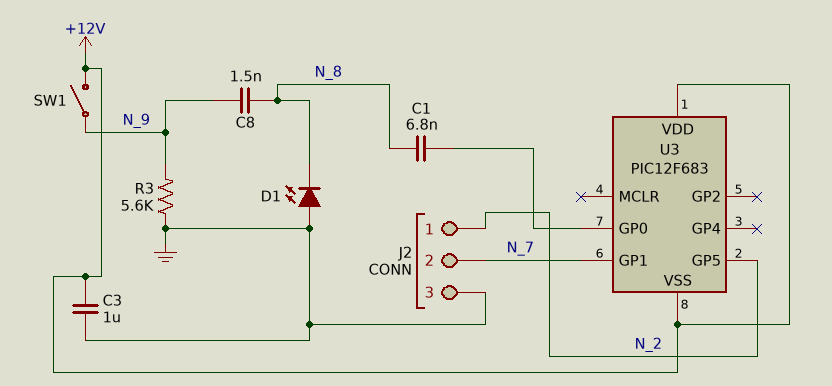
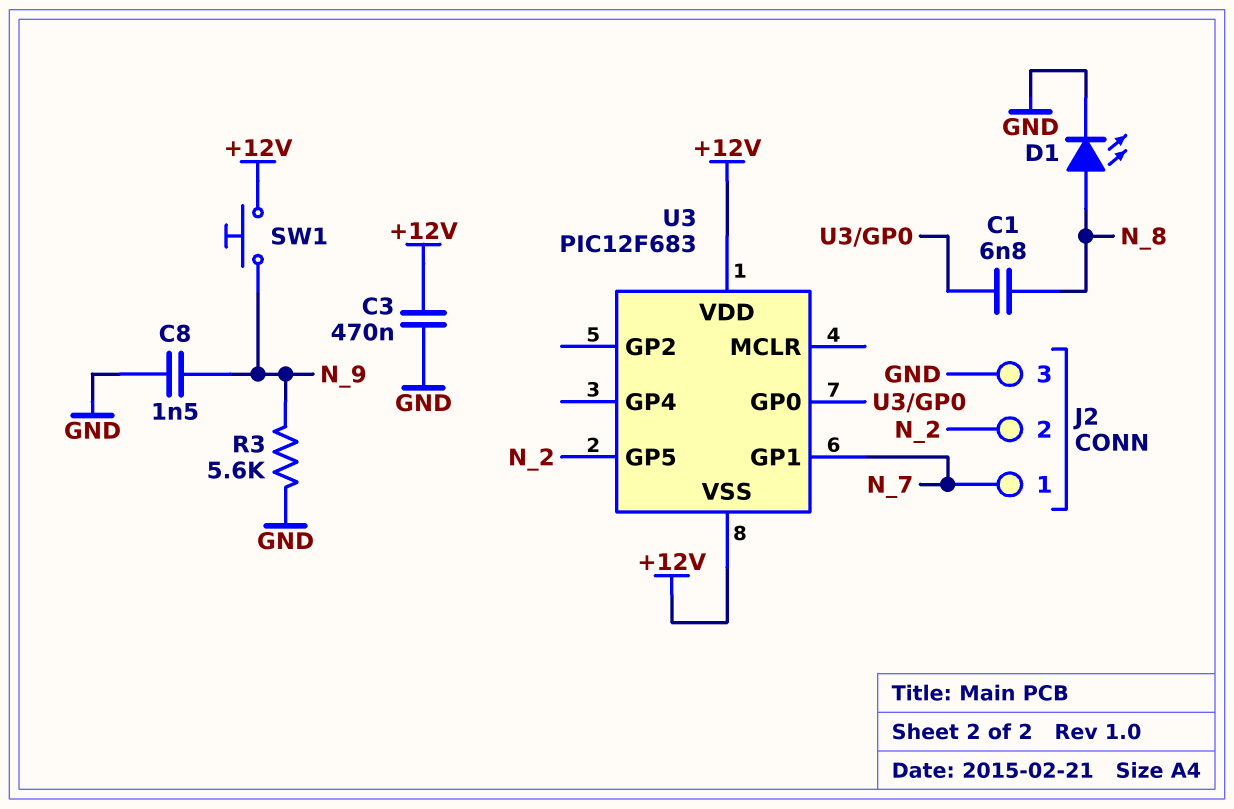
C3: 1uF (+12V, GND) -> 470nF (+12V, GND)
C8: 1.5nF (N_8, N_9) -> 1.5nF (GND, N_9)
D1: LED (A GND, K N_8) -> LED (A N_8, K GND)
J2 pin 1: N_2 -> N_7
J2 pin 2: N_7 -> N_2
SW1: switch (+12V, N_9) -> button (+12V, N_9)

